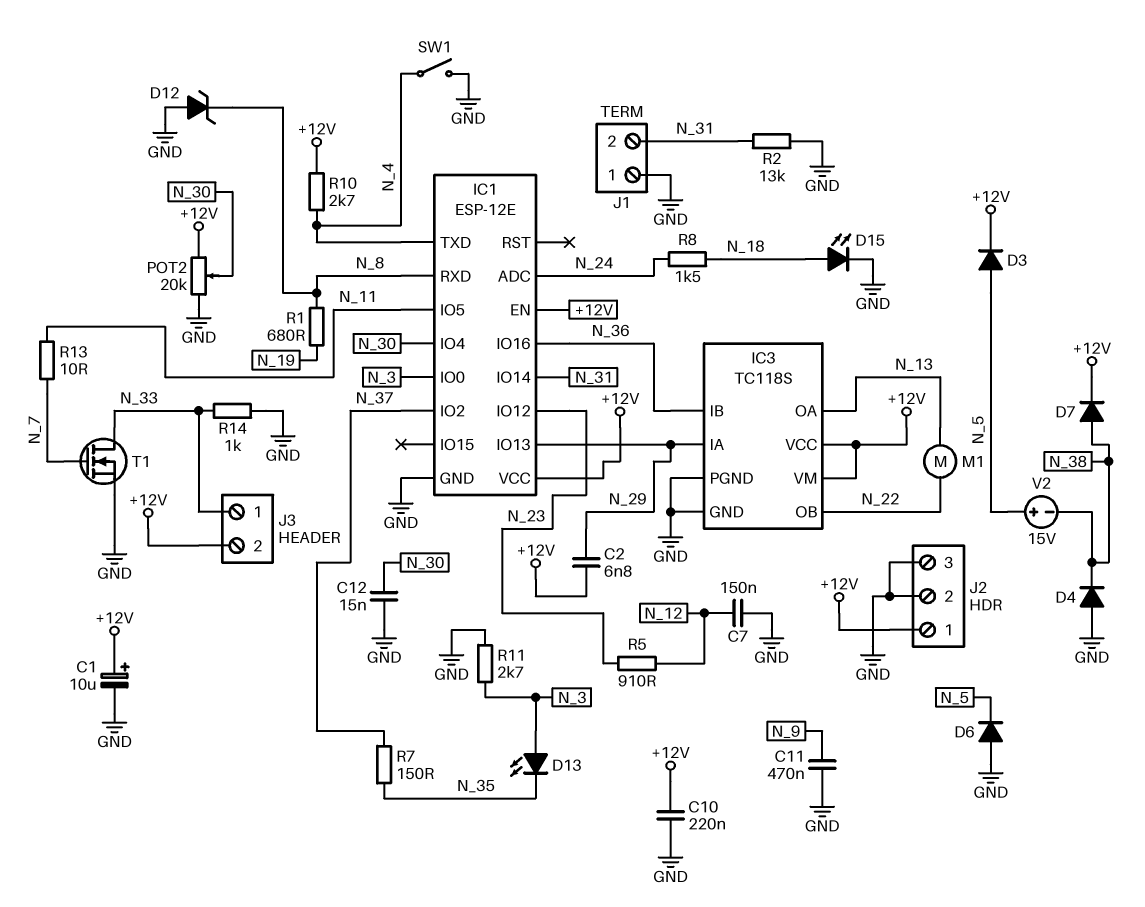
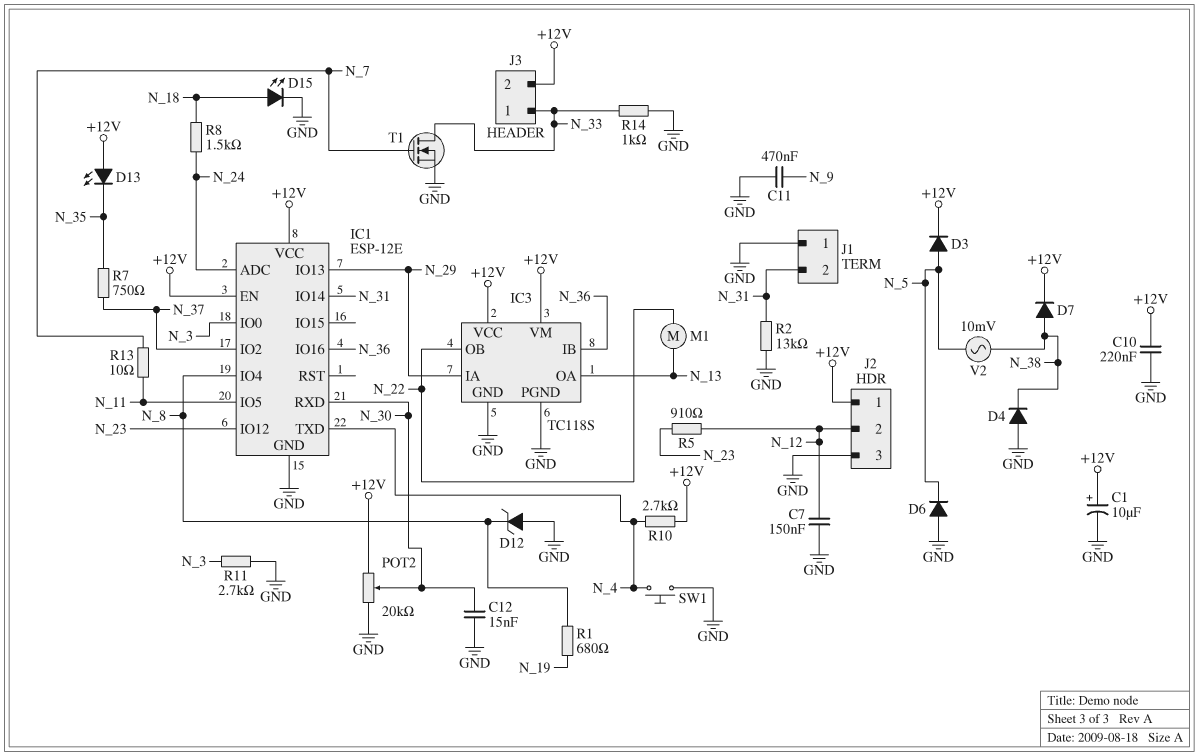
C2: 6.8nF (+12V, N_29) -> none
D13: LED (A N_3, K N_35) -> LED (A +12V, K N_35)
IC1 pin IO4: N_30 -> N_8
IC1 pin RXD: N_8 -> N_30
J2 pin 2: GND -> N_12
R7: 150 (N_35, N_37) -> 750 (N_35, N_37)
SW1: switch (GND, N_4) -> button (GND, N_4)
V2: 15V (plus N_5, minus N_38) -> AC 10mV (N_5, N_38)

